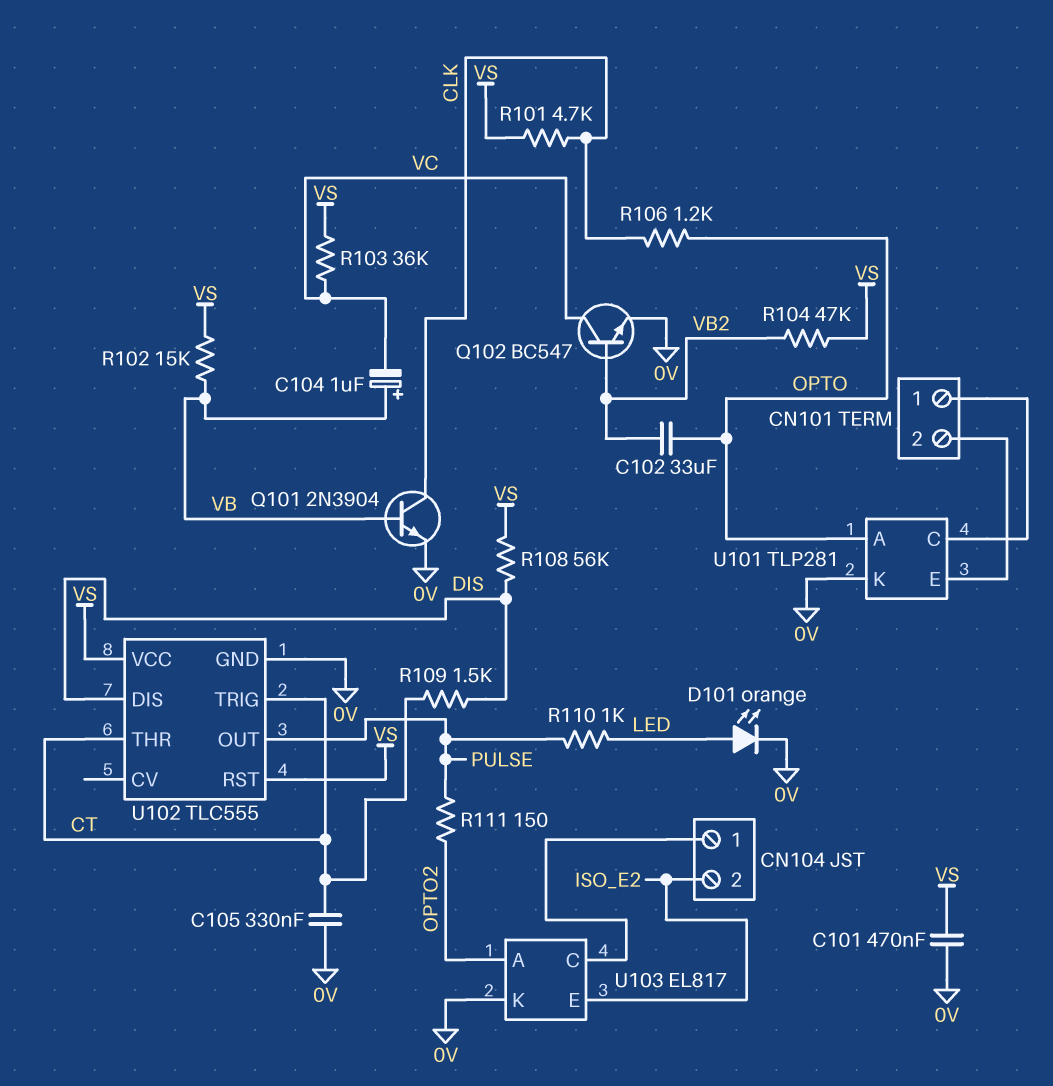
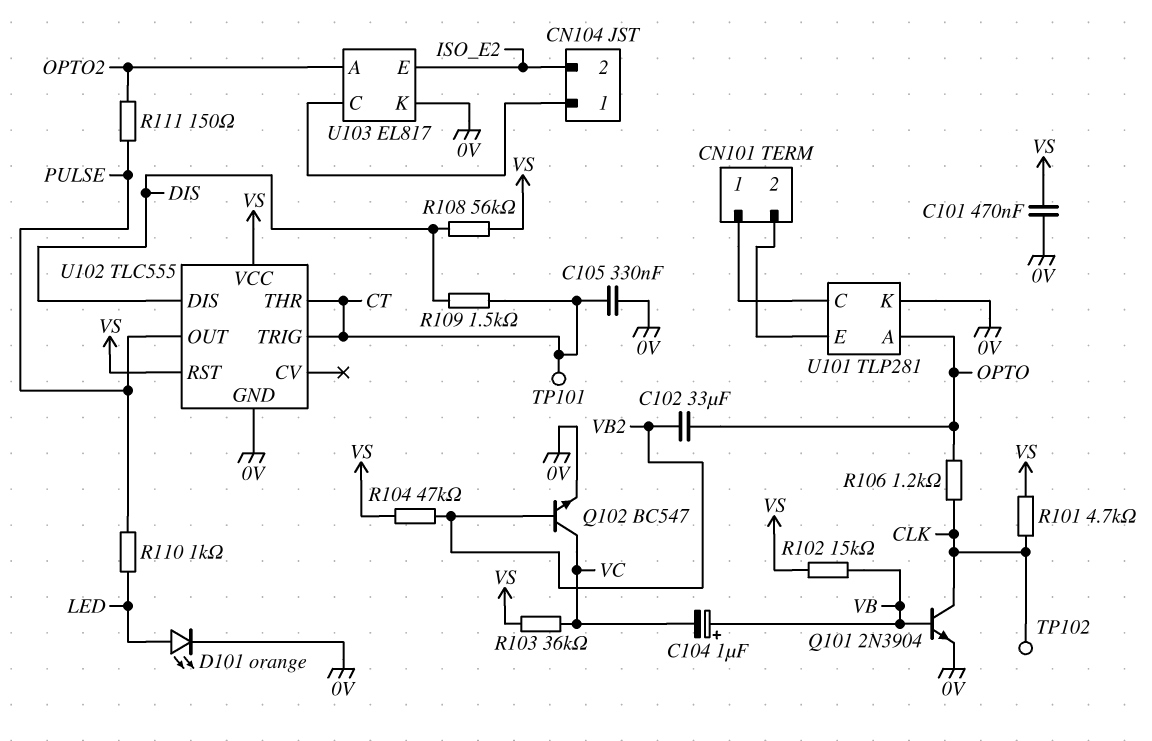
TP101: none -> test point (CT)
TP102: none -> test point (CLK)

